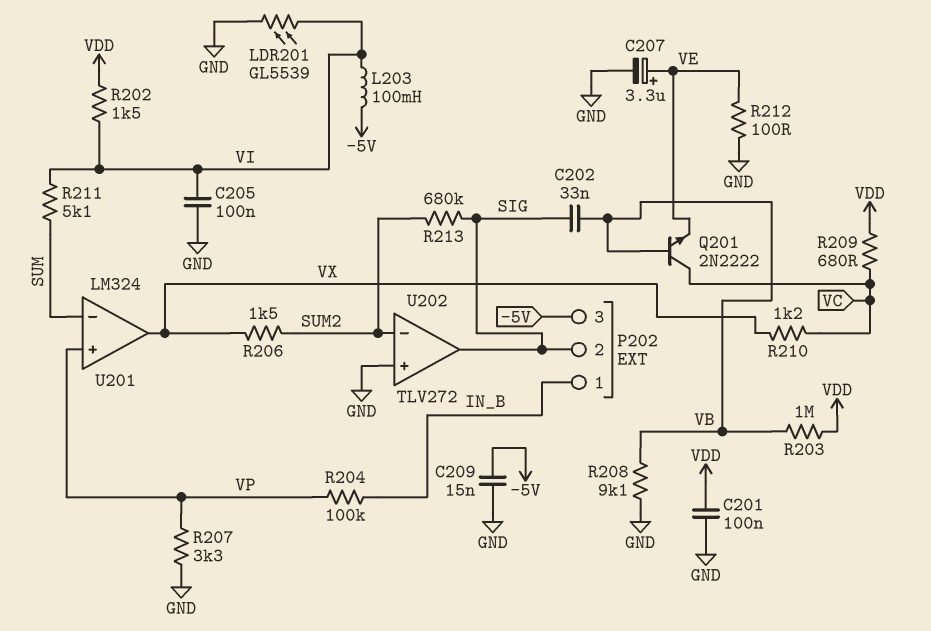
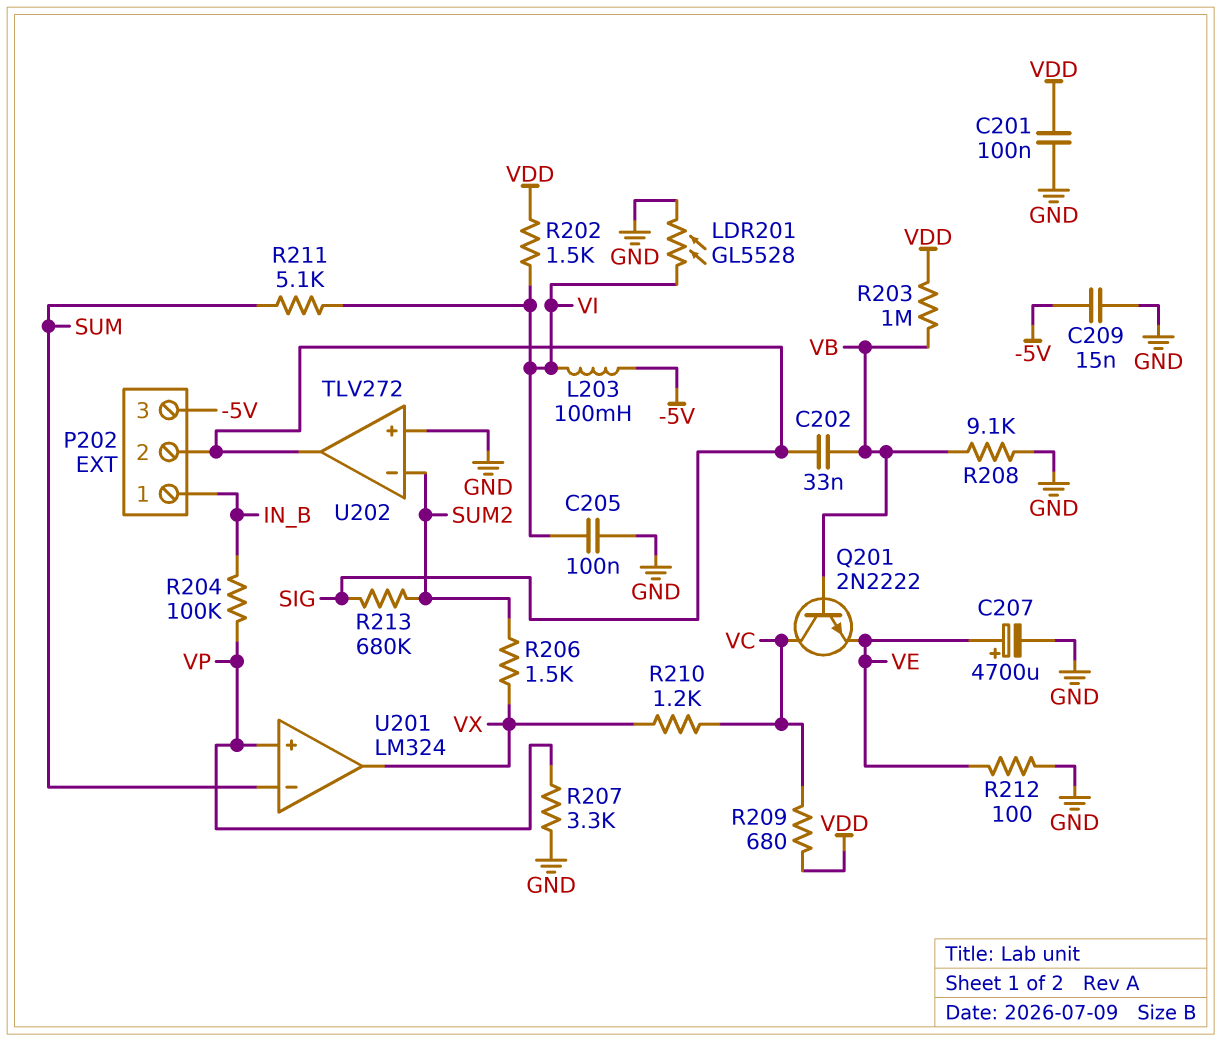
C207: 3.3uF (plus VE, minus GND) -> 4700uF (plus VE, minus GND)
LDR201: GL5539 (GND, VI) -> GL5528 (GND, VI)

